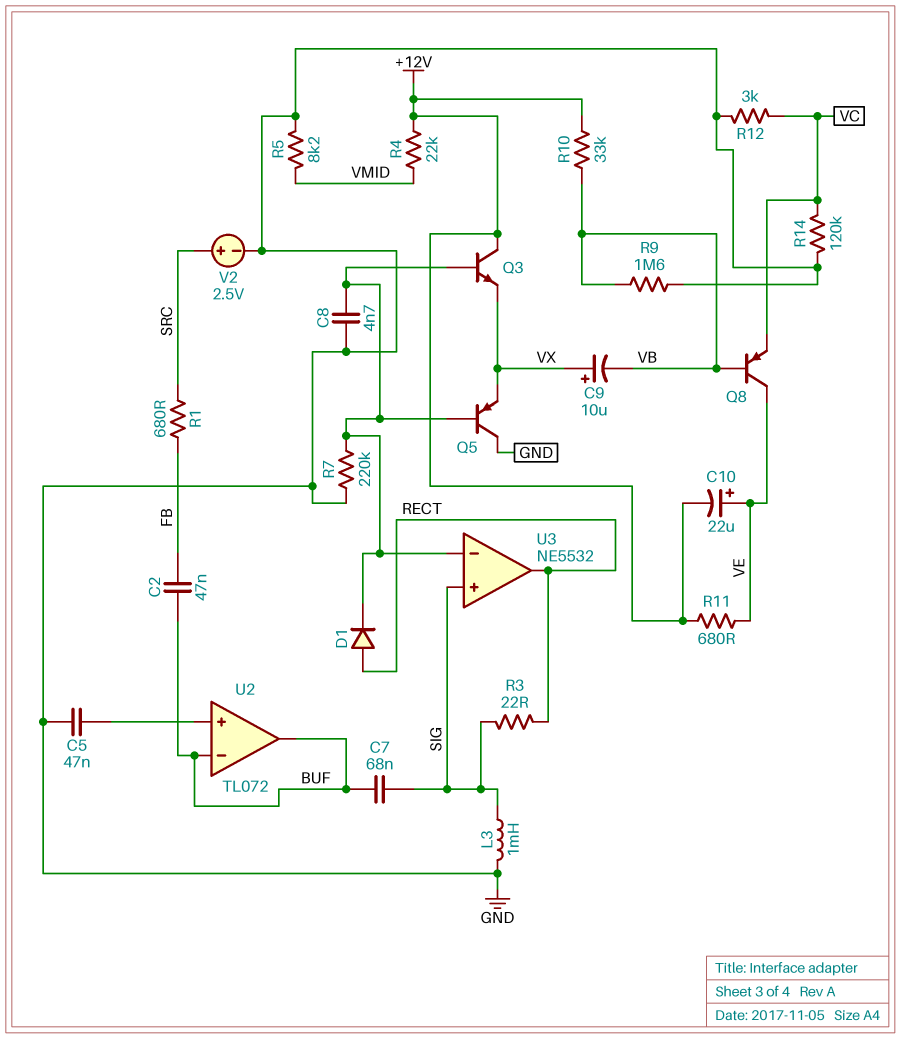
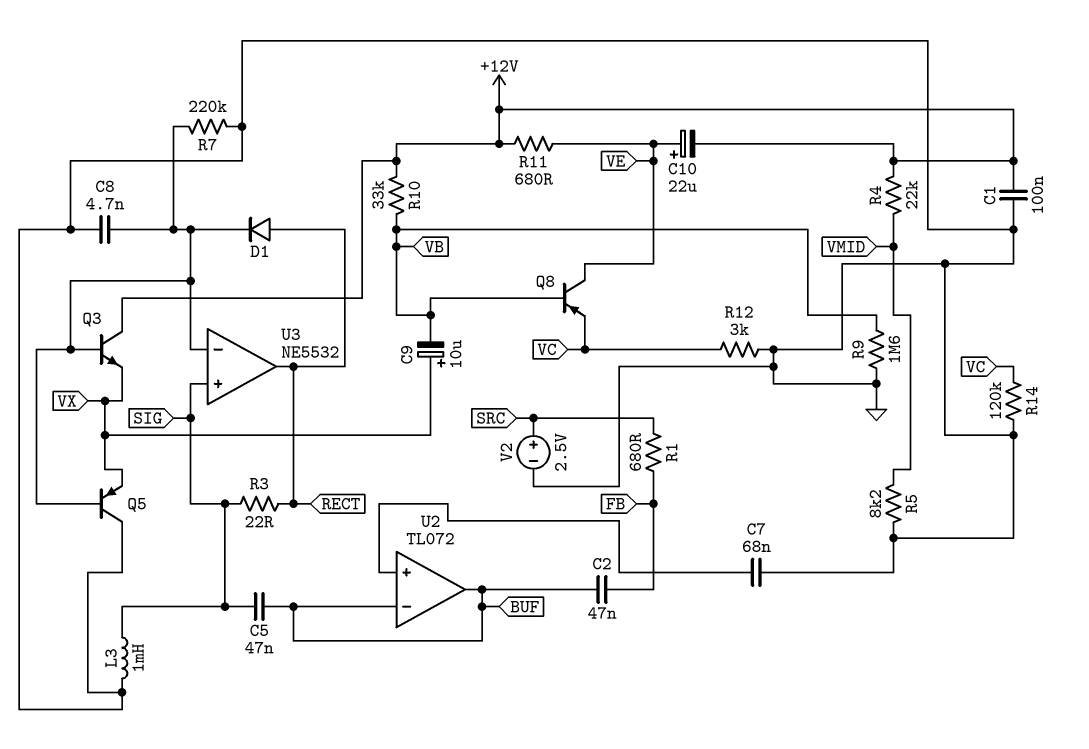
C1: none -> 100nF (+12V, GND)
C5: 47nF (GND, U2/in+) -> 47nF (BUF, SIG)
C7: 68nF (BUF, SIG) -> 68nF (GND, U2/in+)

